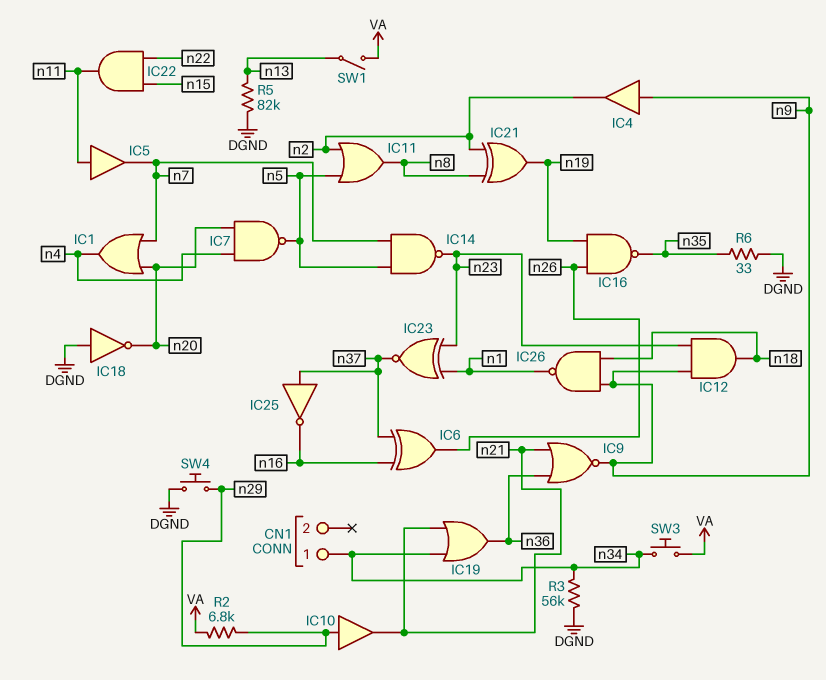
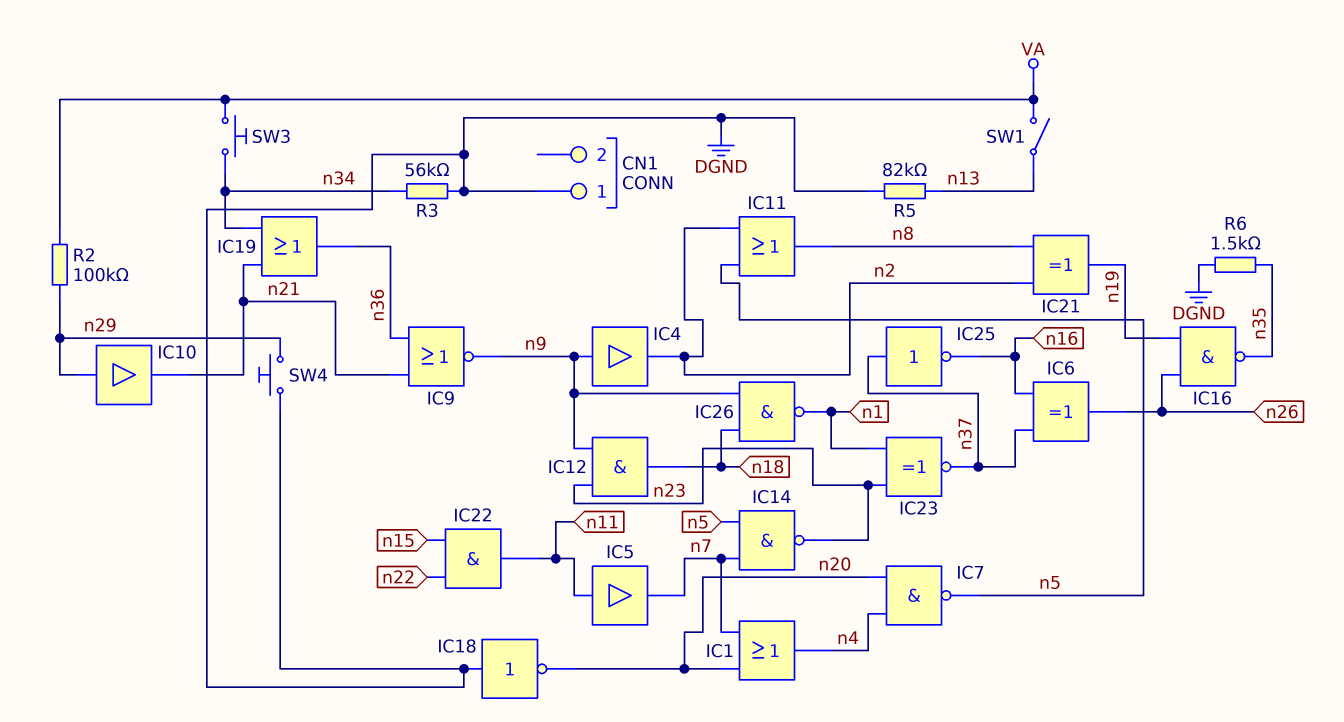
CN1 pin 1: n34 -> DGND
R2: 6.8k (VA, n29) -> 100k (VA, n29)
R6: 33 (DGND, n35) -> 1.5k (DGND, n35)

